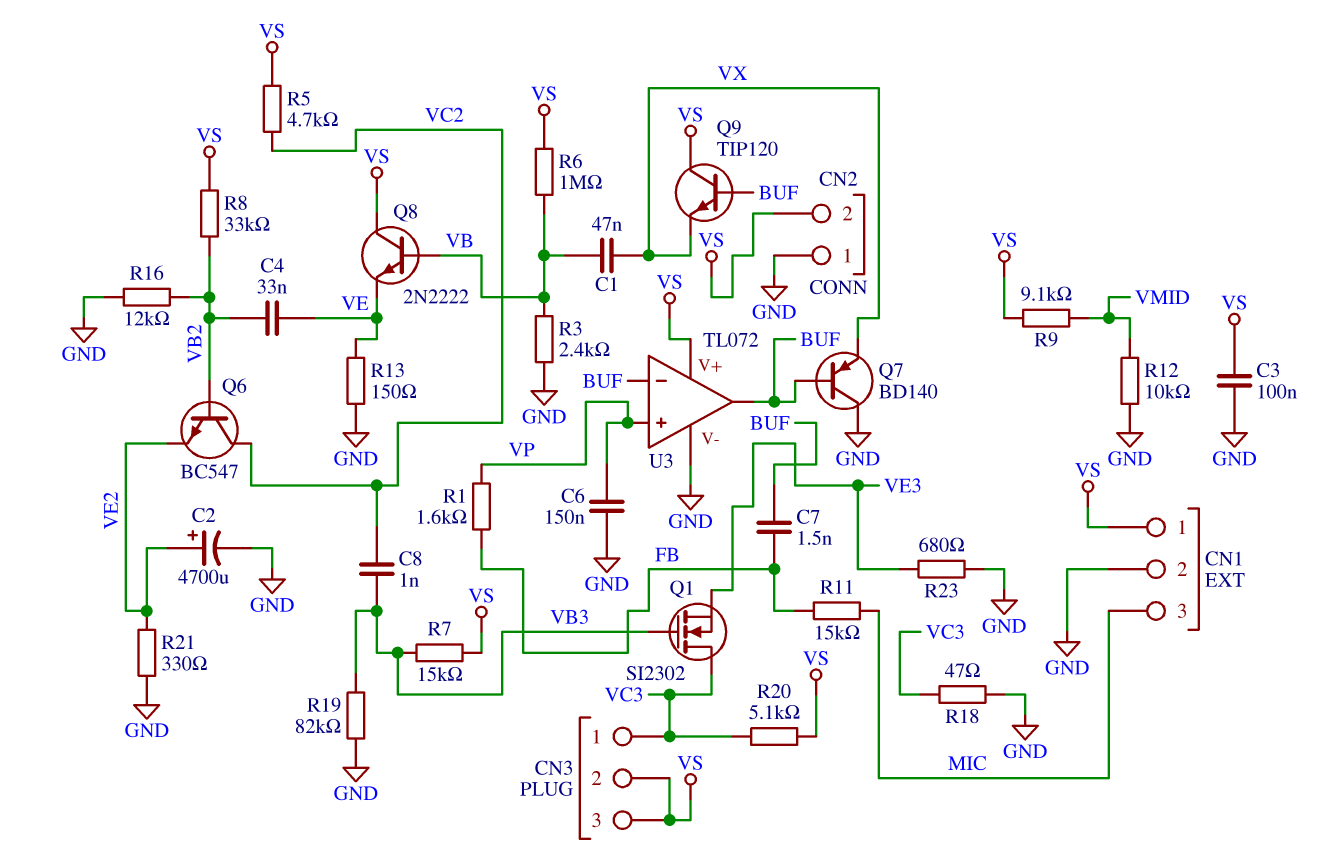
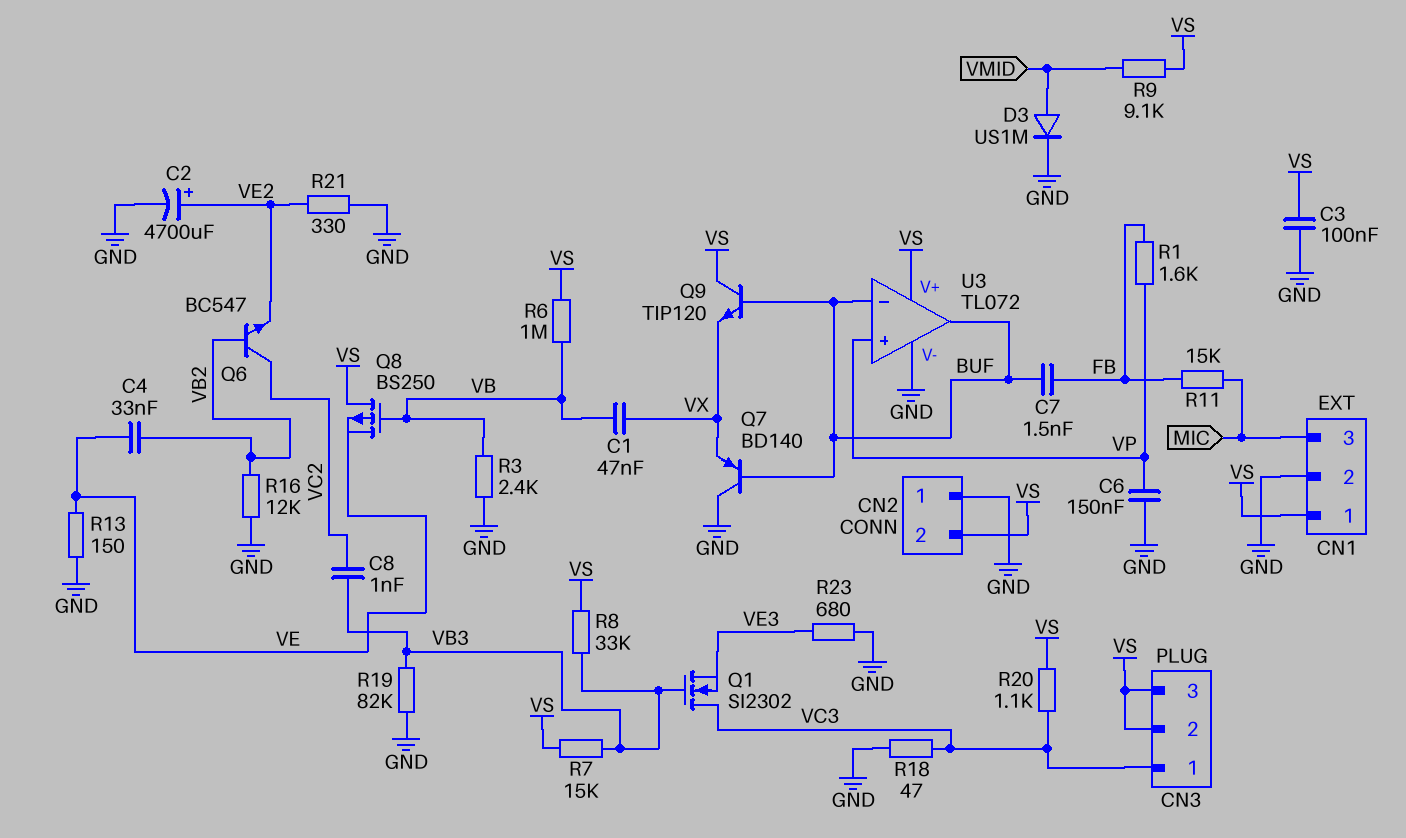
D3: none -> diode US1M (A VMID, K GND)
Q8: NPN 2N2222 (B VB, C VS, E VE) -> PMOS BS250 (G VB, D VS, S VE)
R5: 4.7k (VC2, VS) -> none
R8: 33k (VB2, VS) -> 33k (VB3, VS)
R12: 10k (GND, VMID) -> none
R20: 5.1k (VC3, VS) -> 1.1k (VC3, VS)

